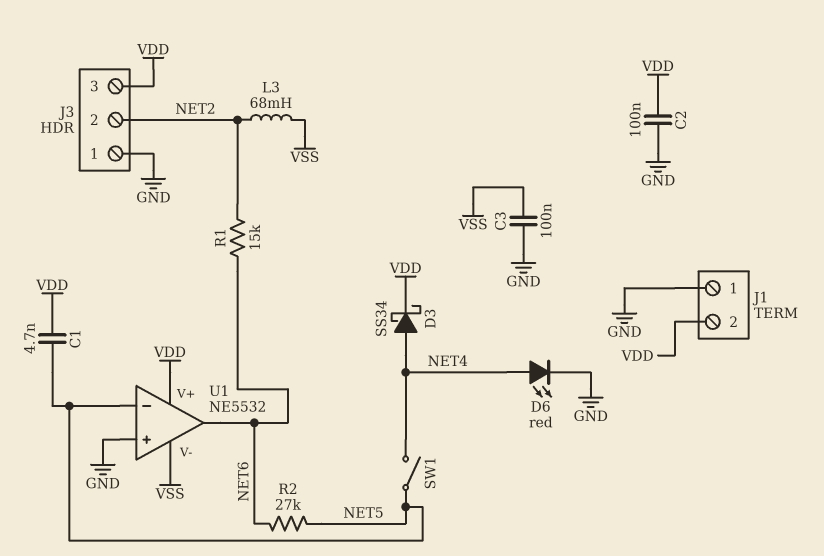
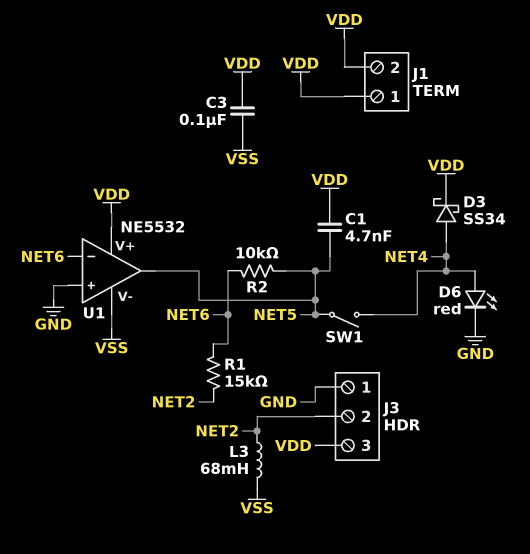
C2: 100nF (GND, VDD) -> none
C3: 100nF (GND, VSS) -> 100nF (VDD, VSS)
J1 pin 1: GND -> VDD
R2: 27k (NET5, NET6) -> 10k (NET5, NET6)
U1 pin in-: NET5 -> NET6
U1 pin out: NET6 -> NET5

